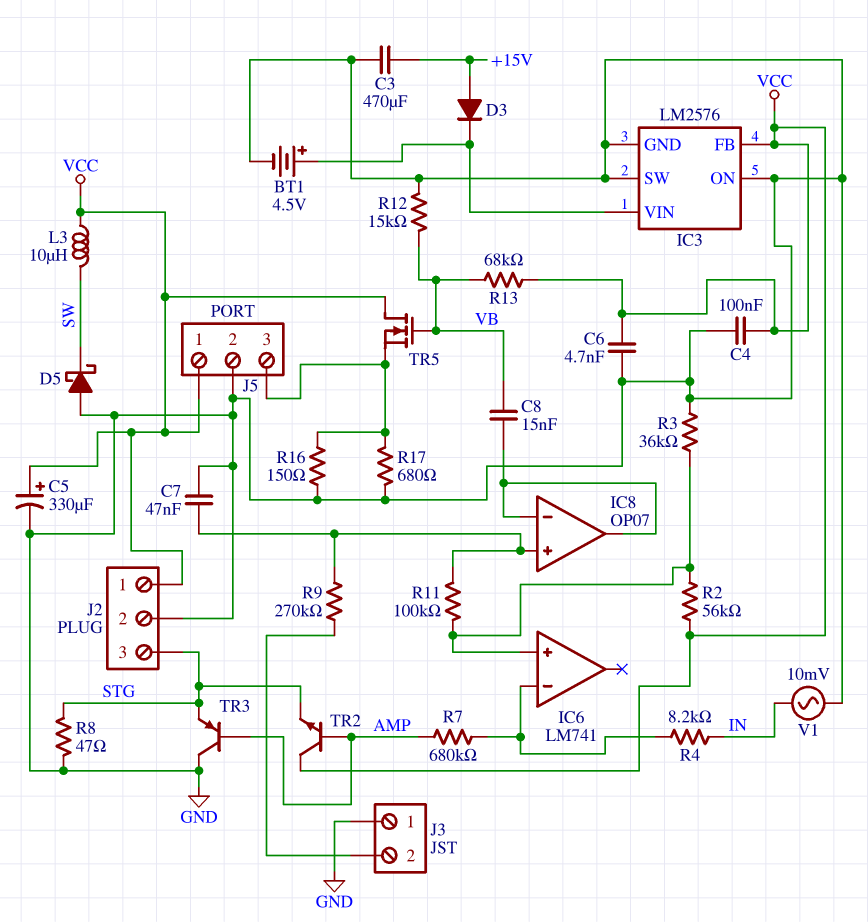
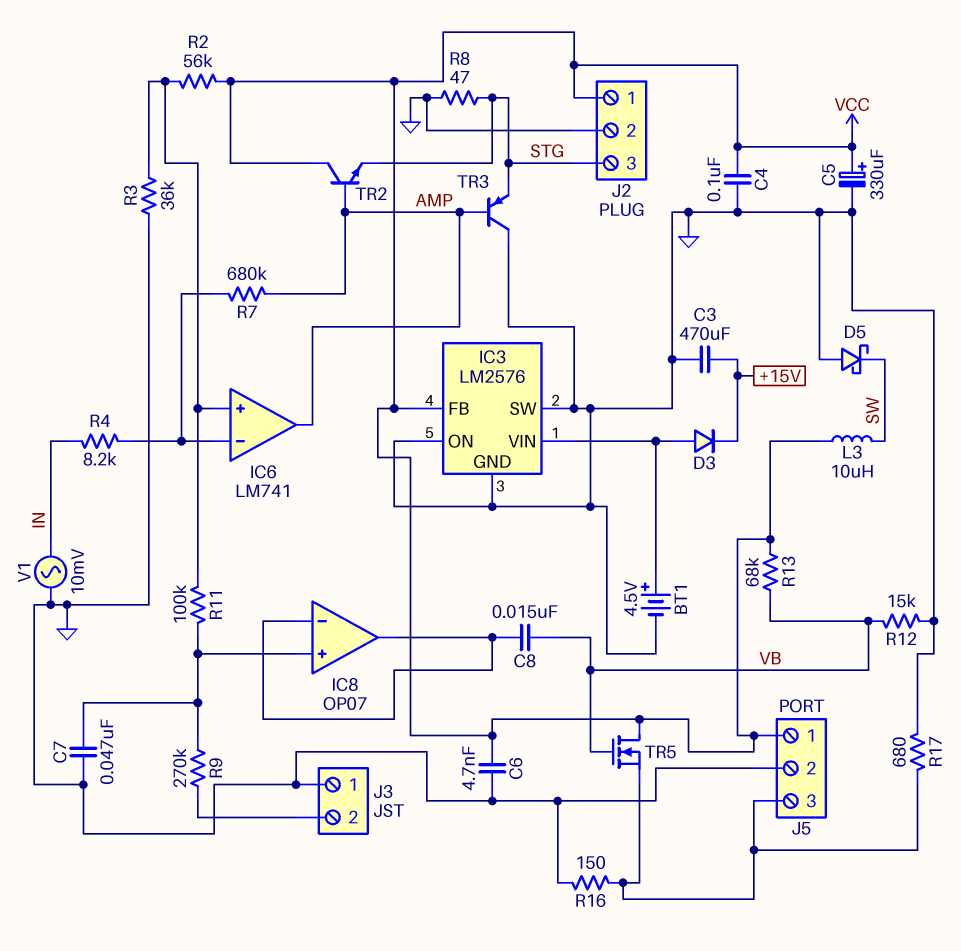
D3: diode (A +15V, K IC3/VIN) -> diode (A IC3/VIN, K +15V)
IC6 pin out: none -> AMP

